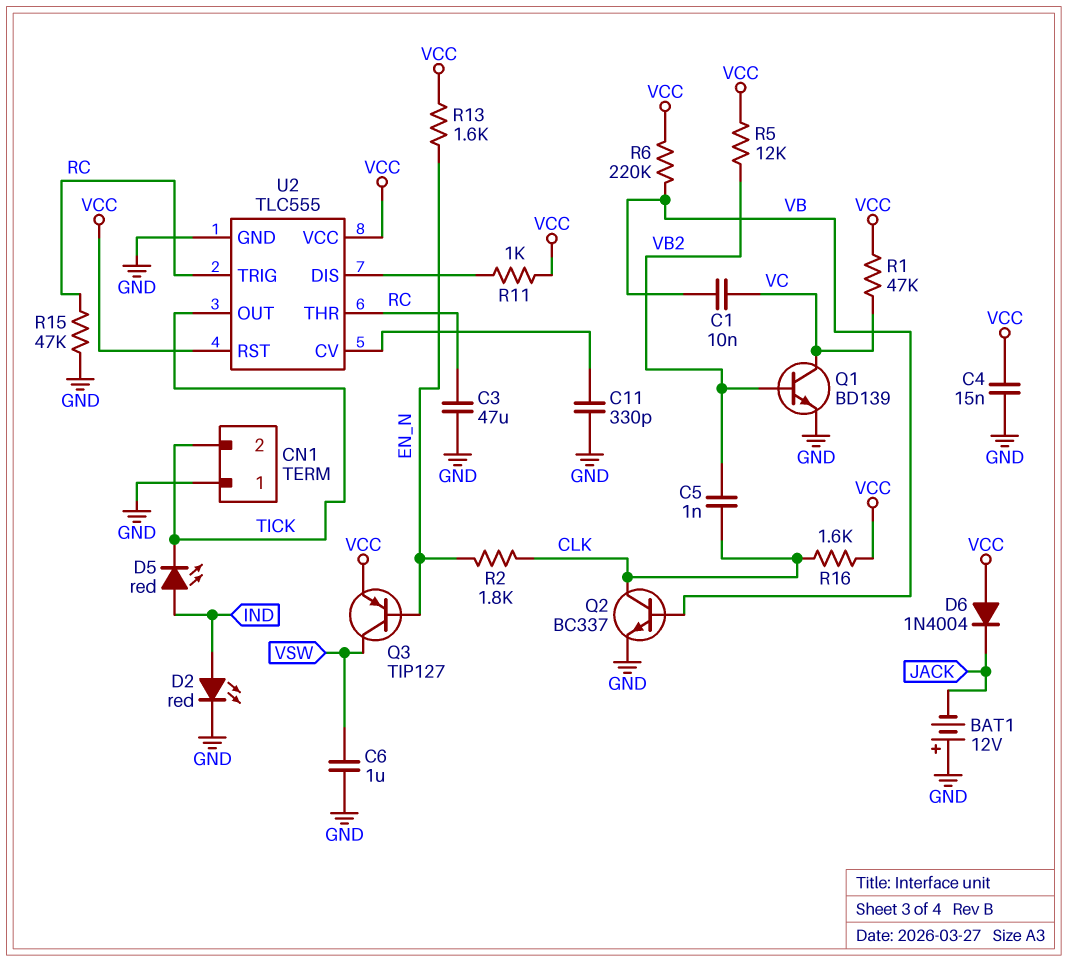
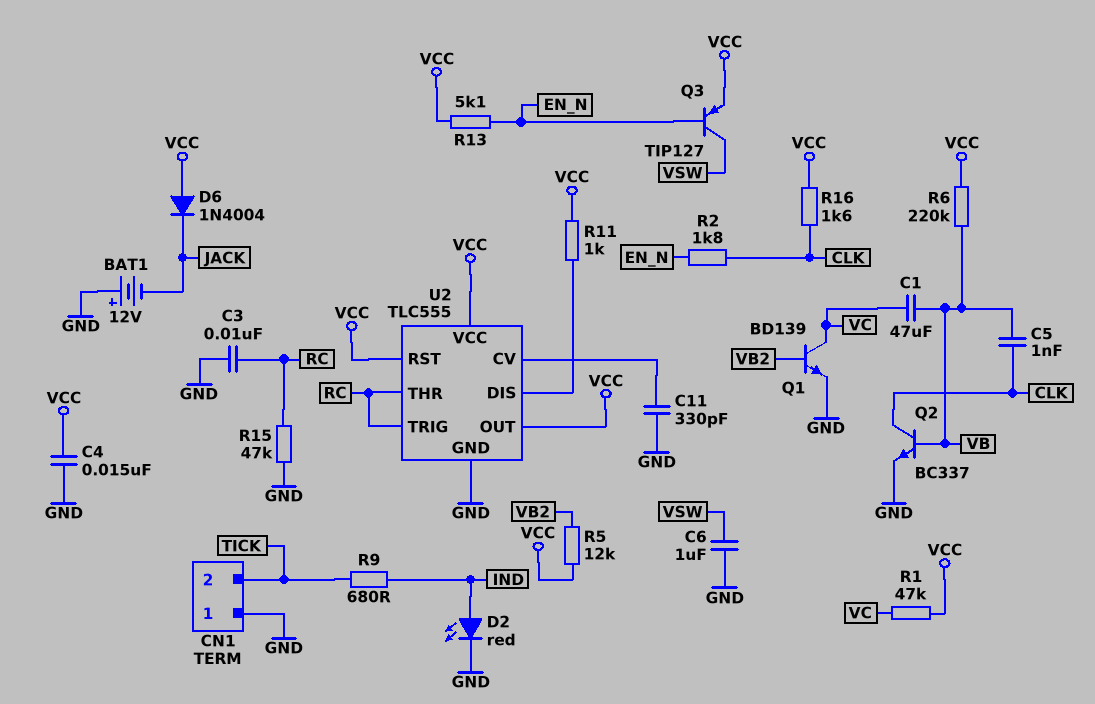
C1: 10nF (VB, VC) -> 47uF (VB, VC)
C3: 47uF (GND, RC) -> 10nF (GND, RC)
C5: 1nF (CLK, VB2) -> 1nF (CLK, VB)
D5: LED red (A IND, K TICK) -> none
R9: none -> 680 (IND, TICK)
R13: 1.6k (EN_N, VCC) -> 5.1k (EN_N, VCC)
U2 pin OUT: TICK -> VCC

